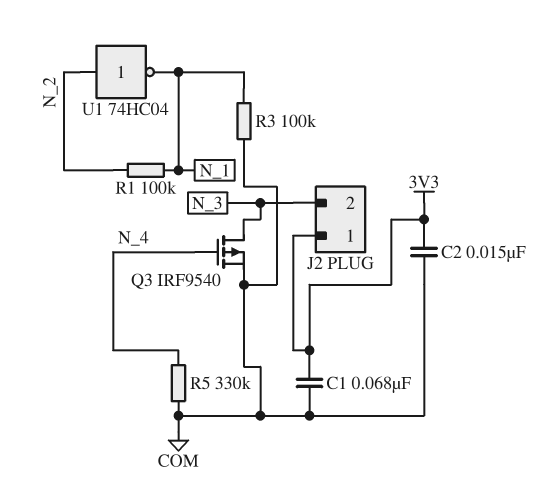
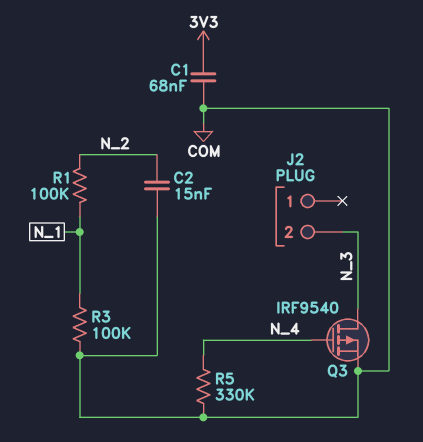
C2: 15nF (3V3, COM) -> 15nF (COM, N_2)
J2 pin 1: 3V3 -> none
U1: NOT 74HC04 (in N_2, out N_1) -> none

